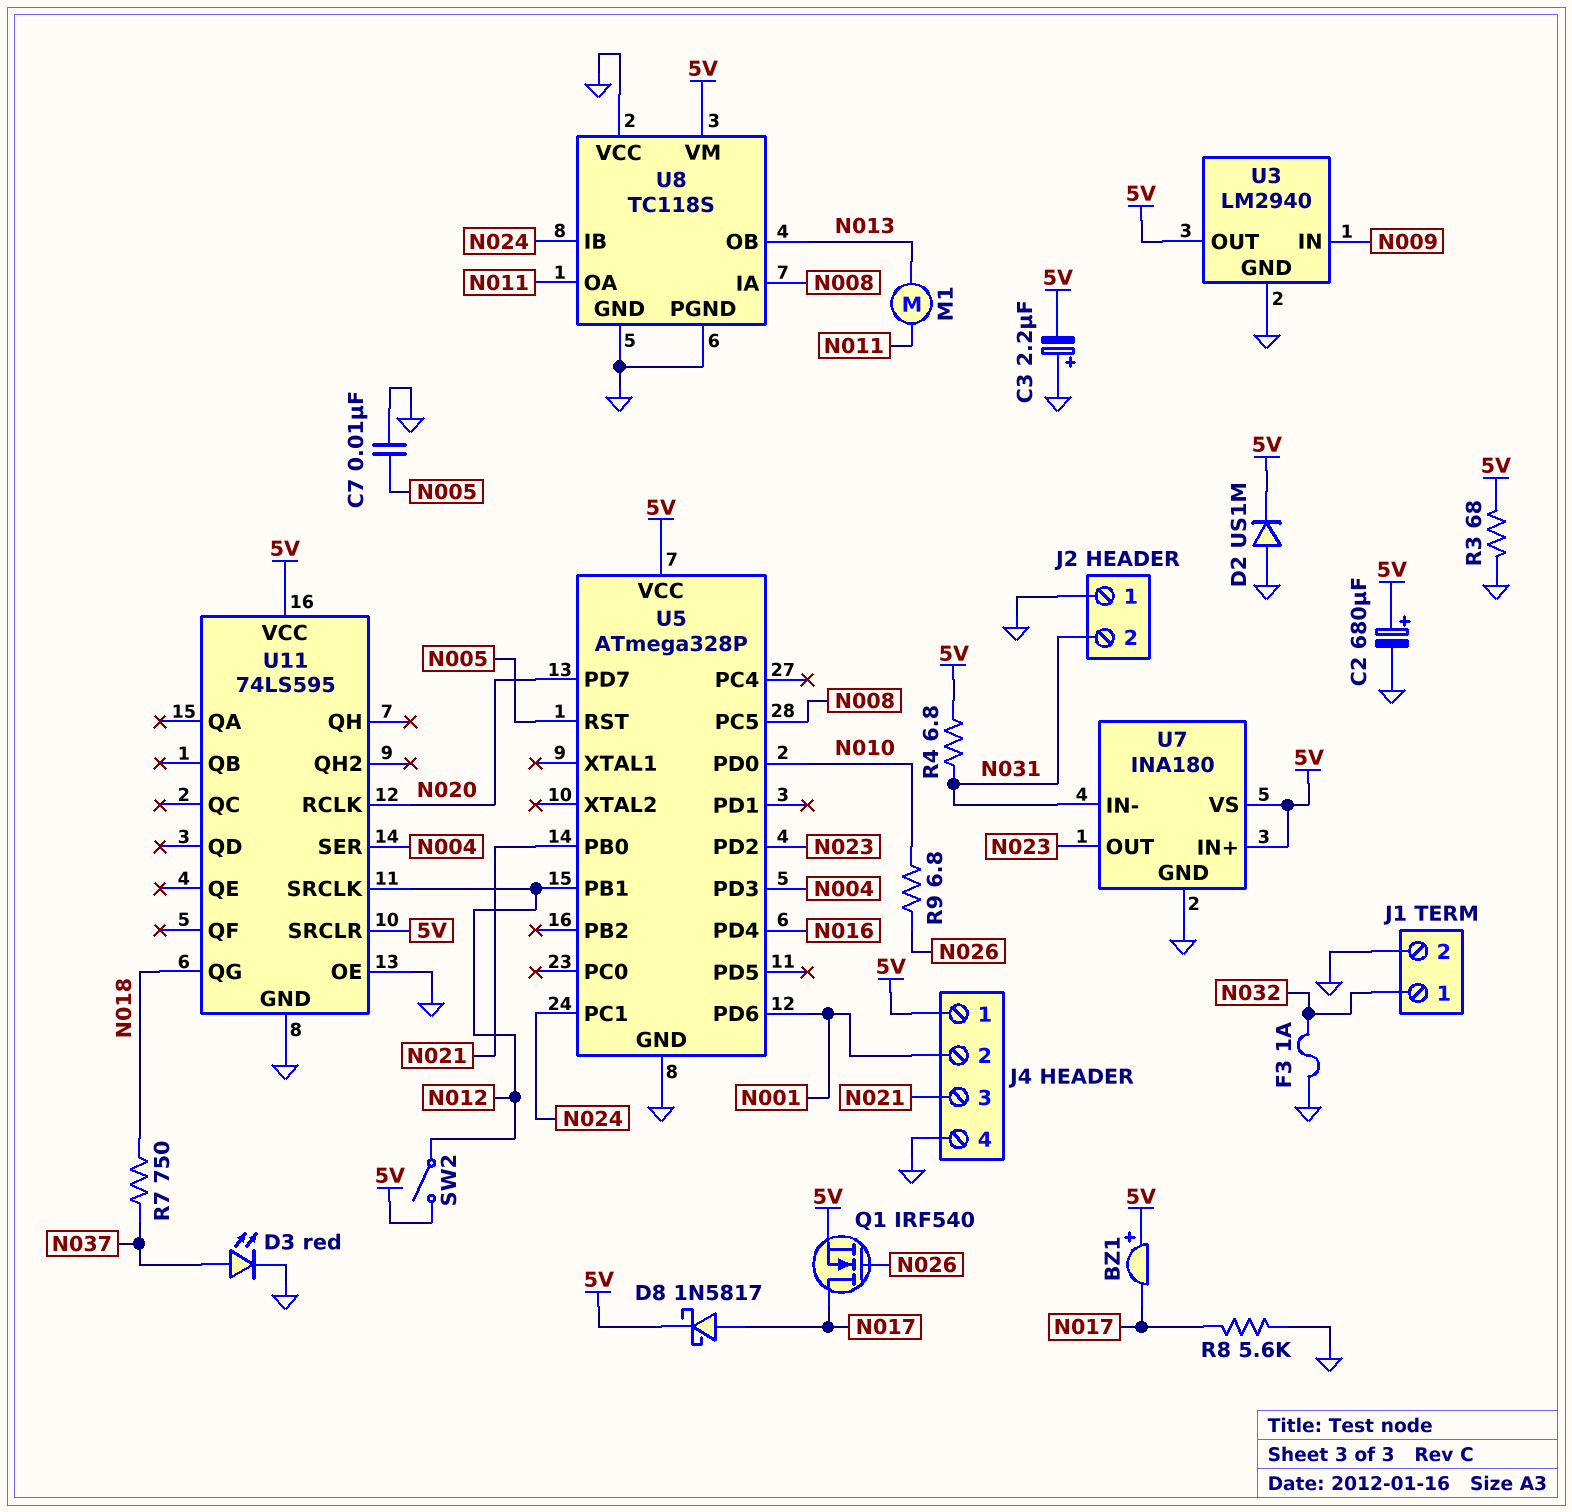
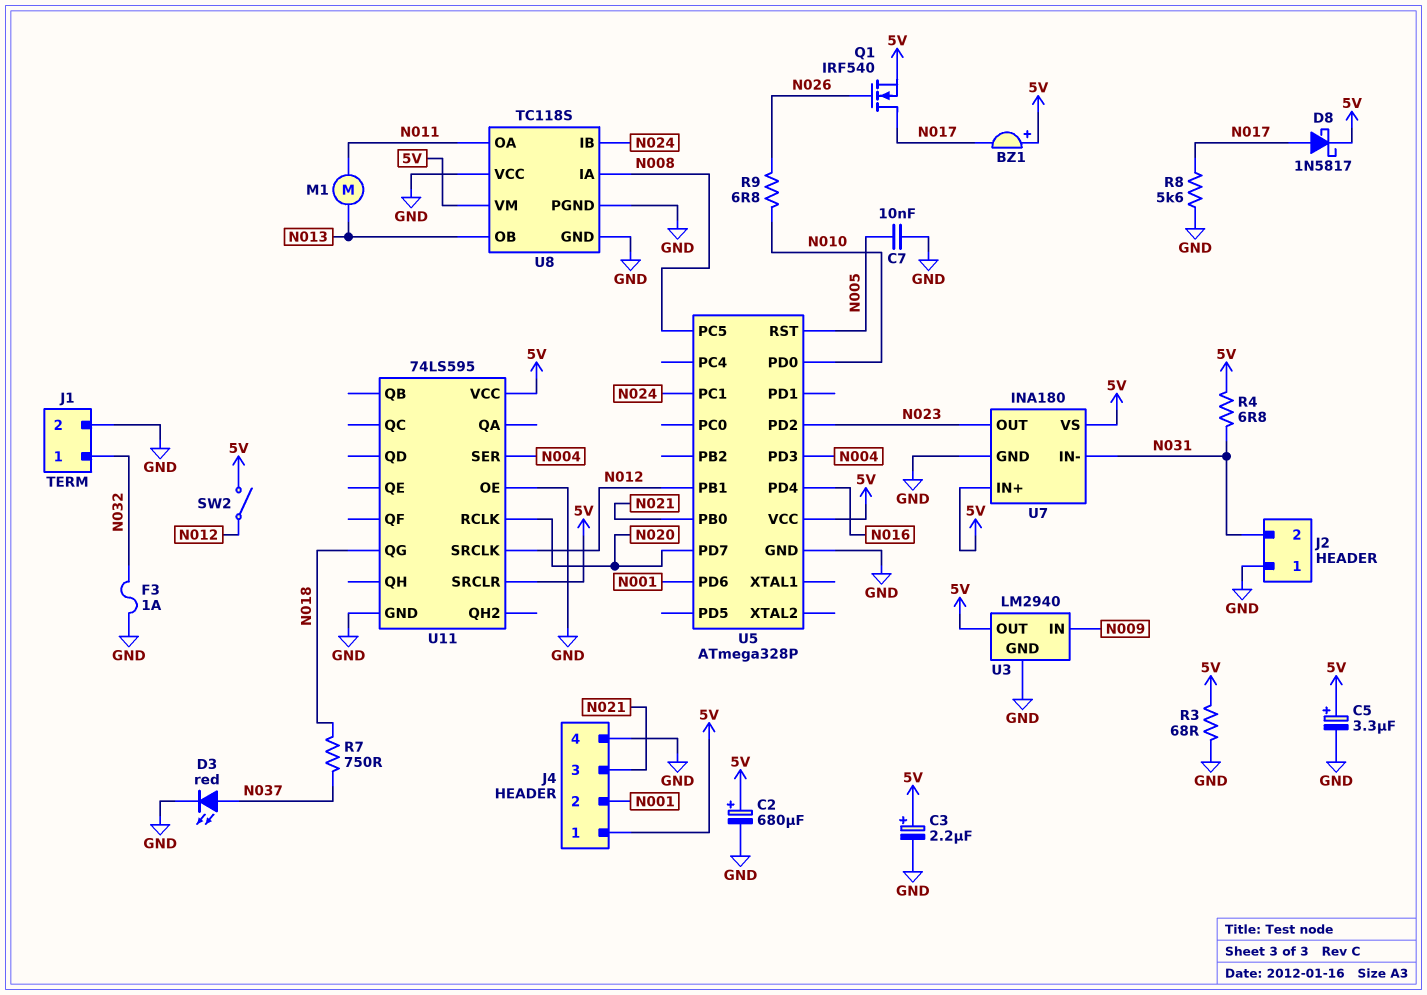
C3: 2.2uF (plus GND, minus 5V) -> 2.2uF (plus 5V, minus GND)
C5: none -> 3.3uF (plus 5V, minus GND)
D2: diode US1M (A GND, K 5V) -> none

